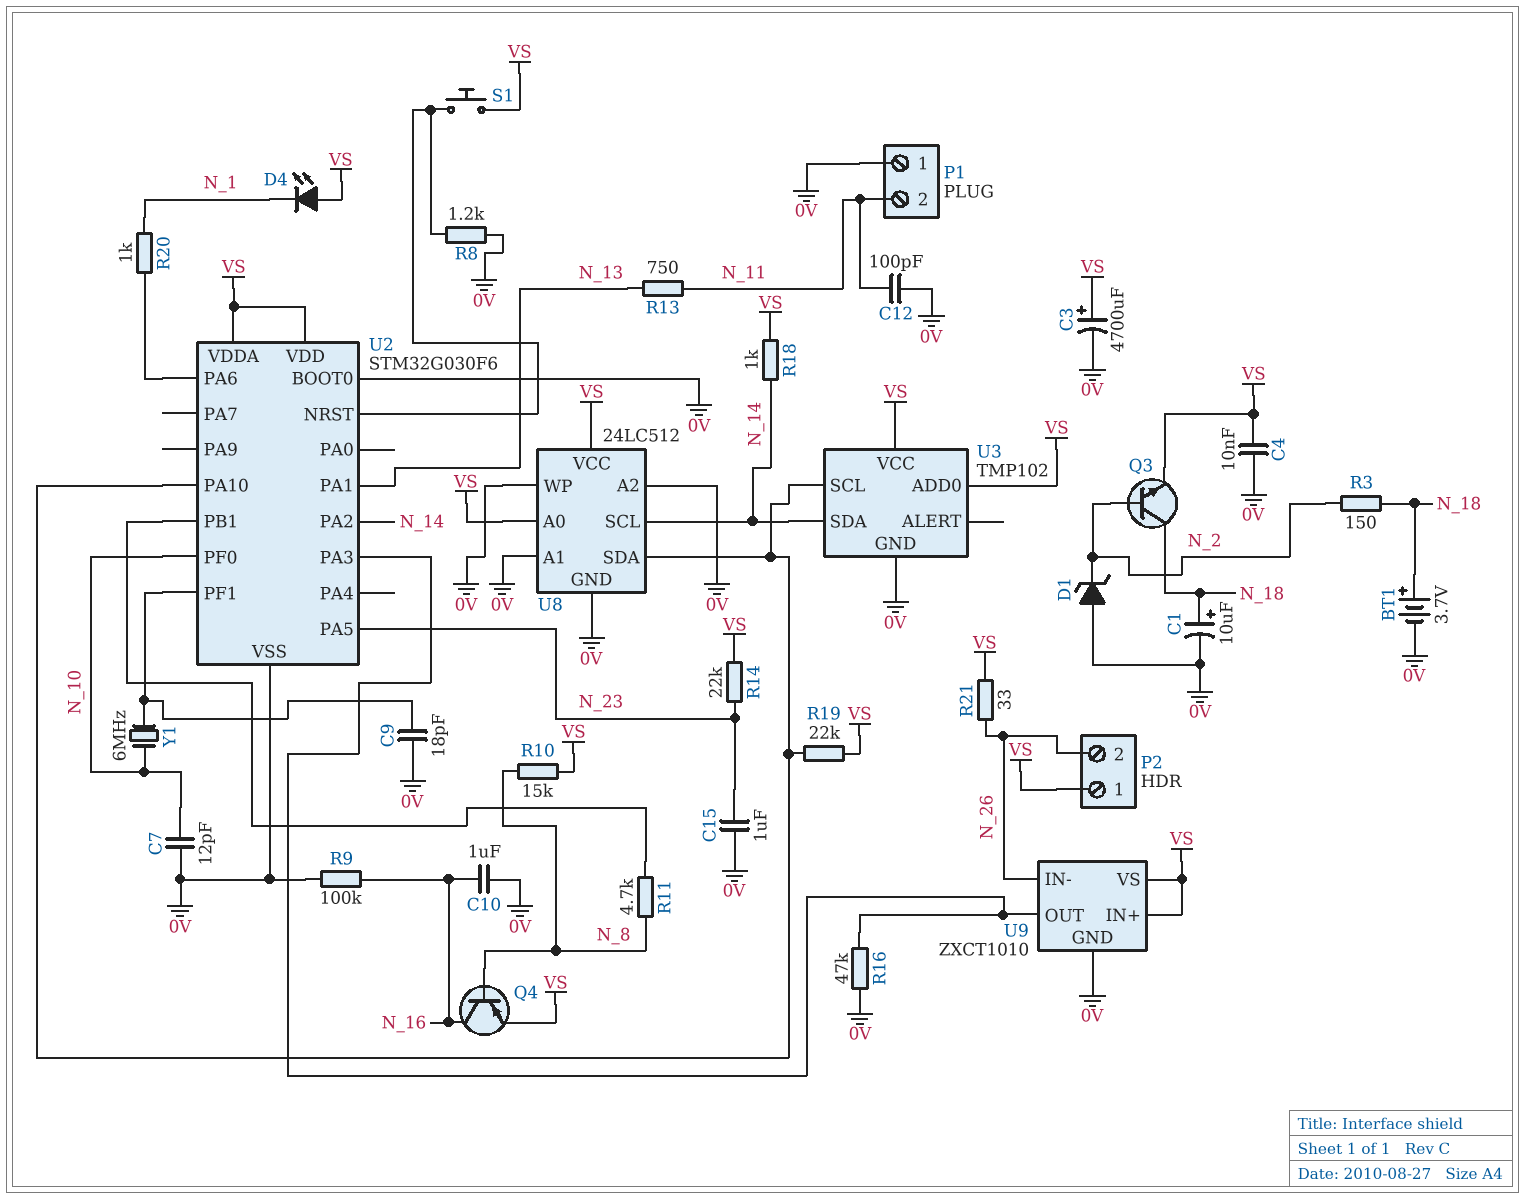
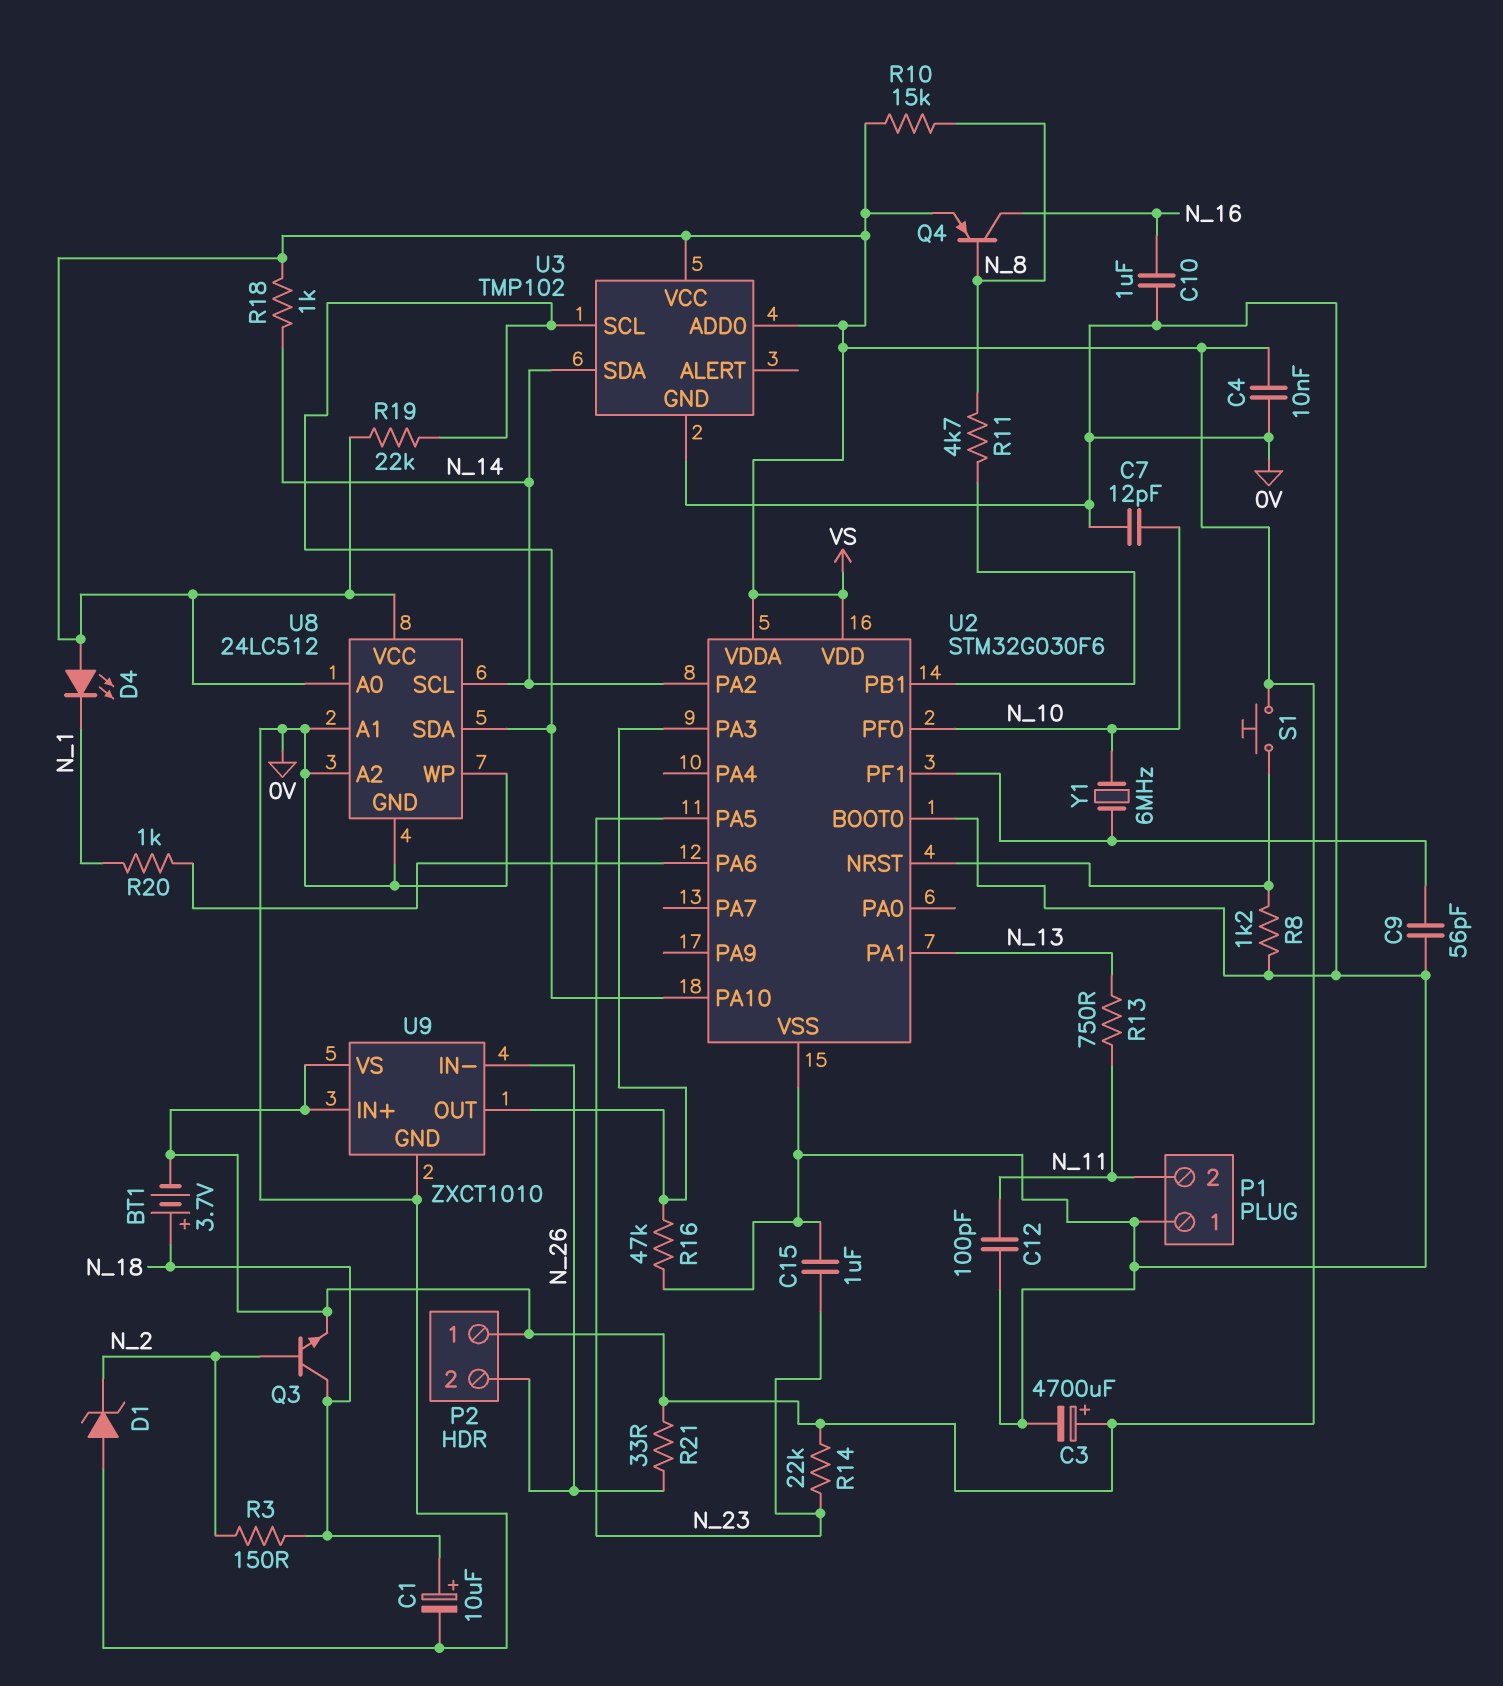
BT1: 3.7V (plus N_18, minus 0V) -> 3.7V (plus N_18, minus VS)
C9: 18pF (0V, U2/PF1) -> 56pF (0V, U2/PF1)
R9: 100k (0V, N_16) -> none

